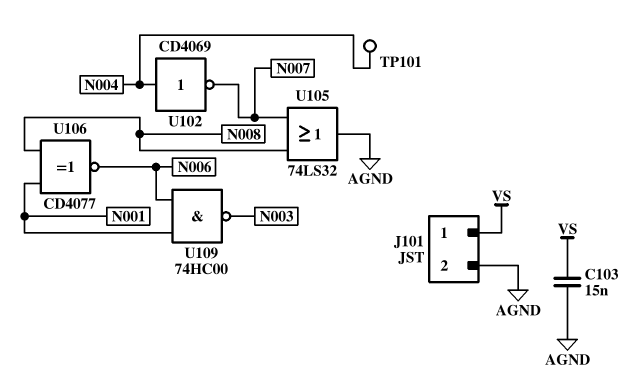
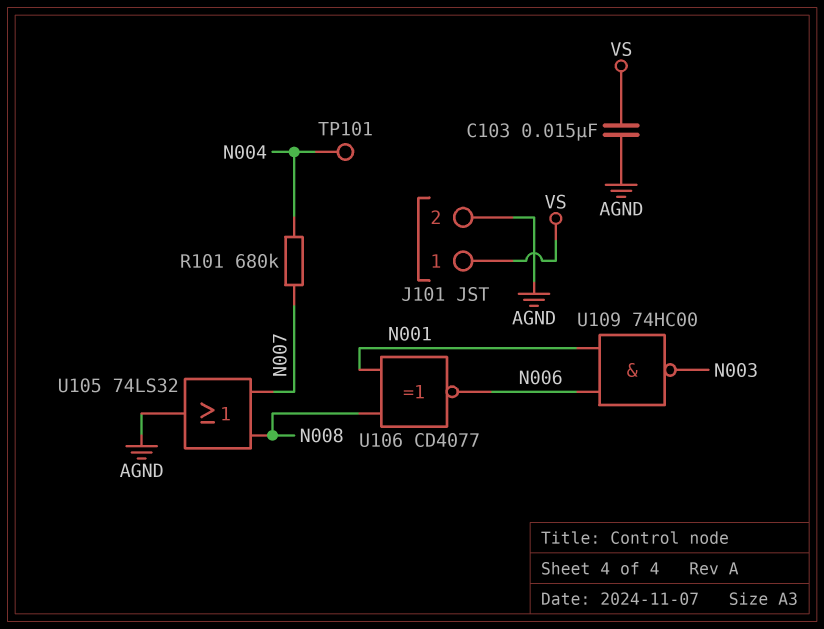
R101: none -> 680k (N004, N007)
U102: NOT CD4069 (in N004, out N007) -> none

